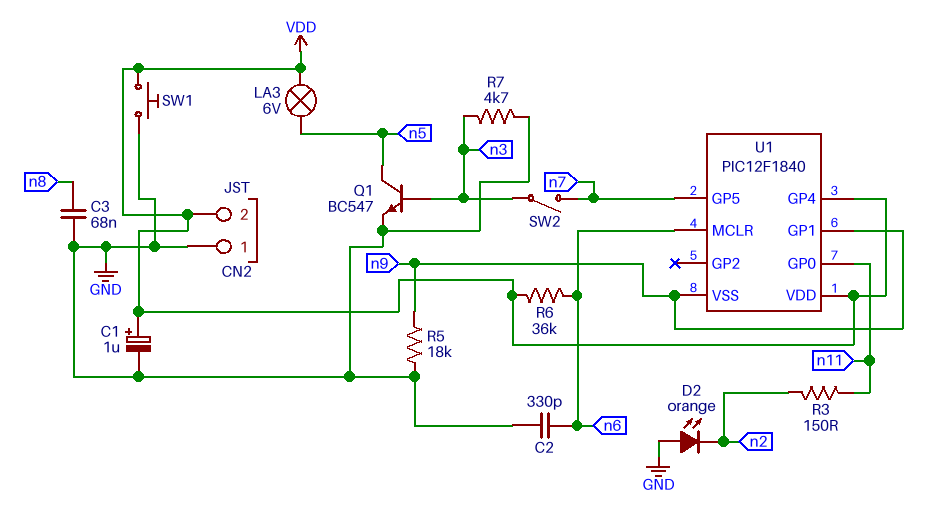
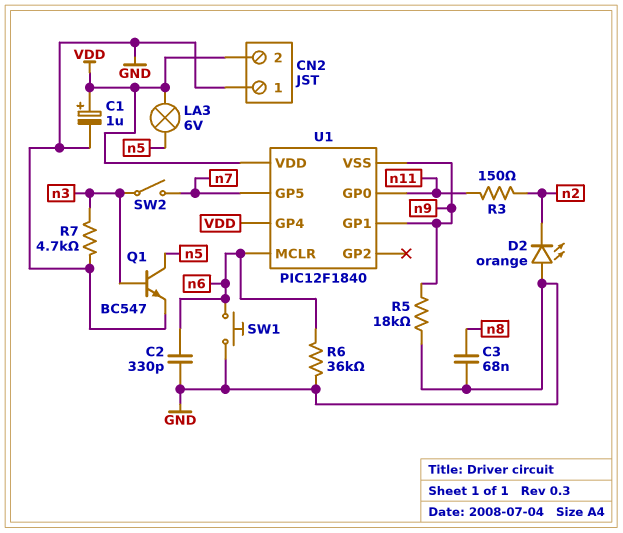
R6: 36k (VDD, n6) -> 36k (GND, n6)
SW1: button (GND, VDD) -> button (GND, n6)

